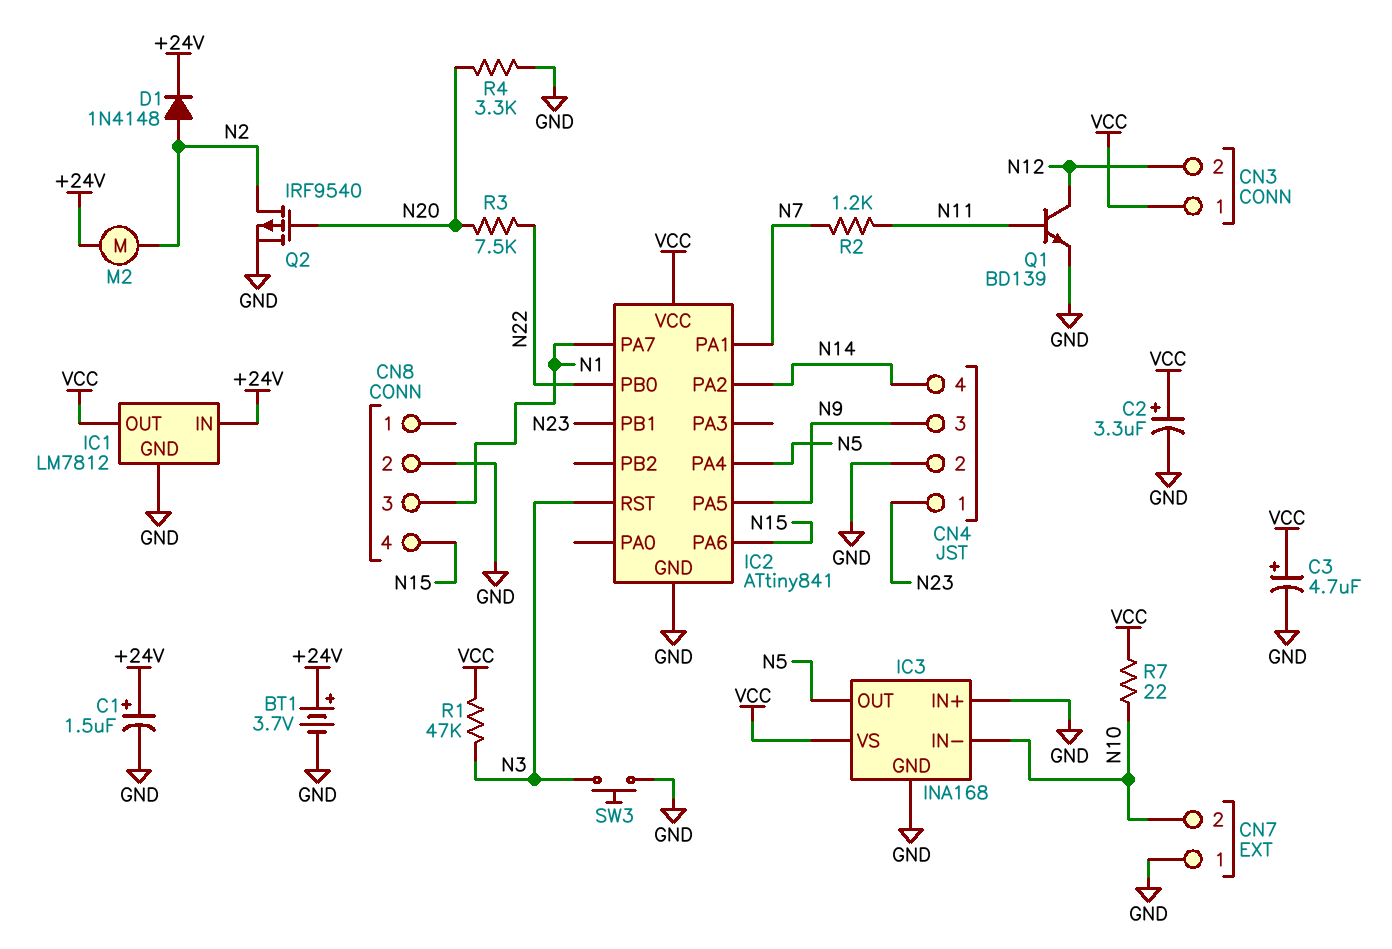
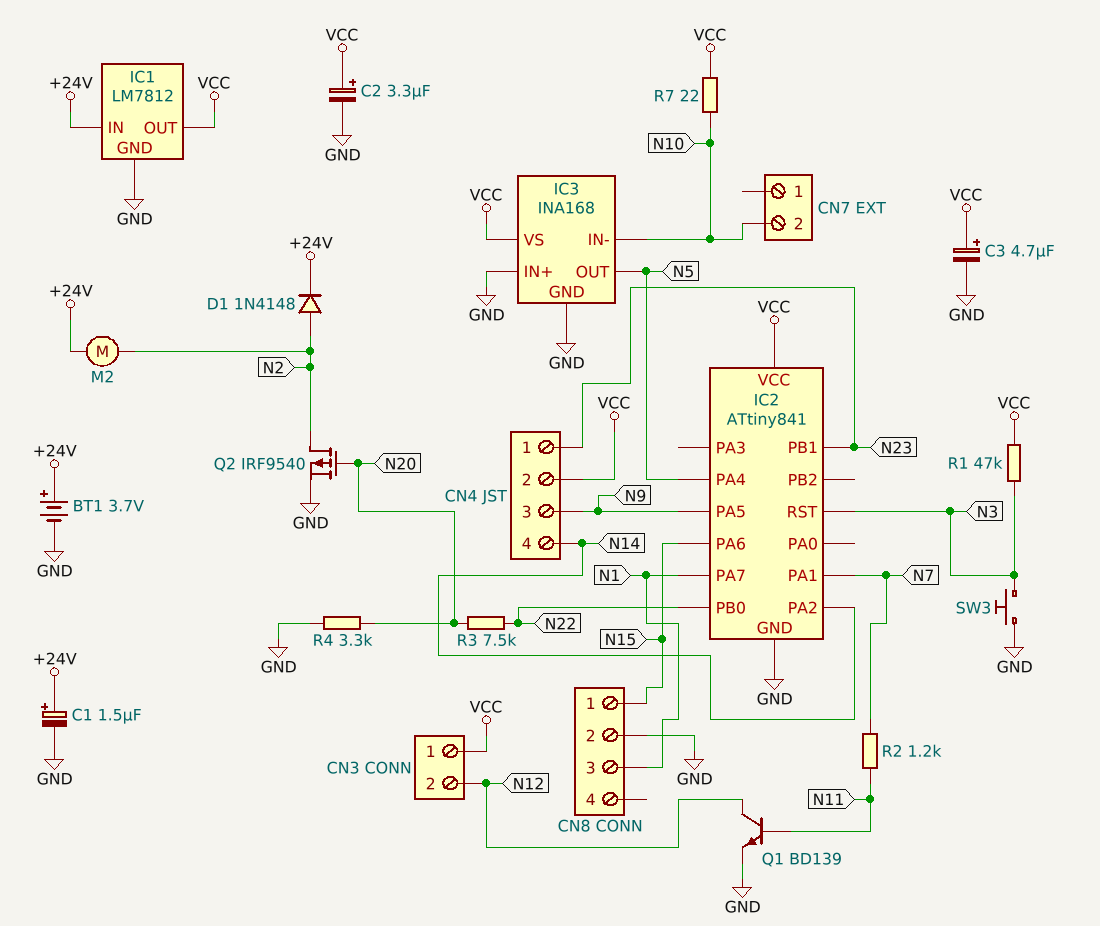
CN4 pin 2: GND -> VCC
CN7 pin 1: GND -> none
CN8 pin 1: none -> N15
CN8 pin 4: N15 -> none

